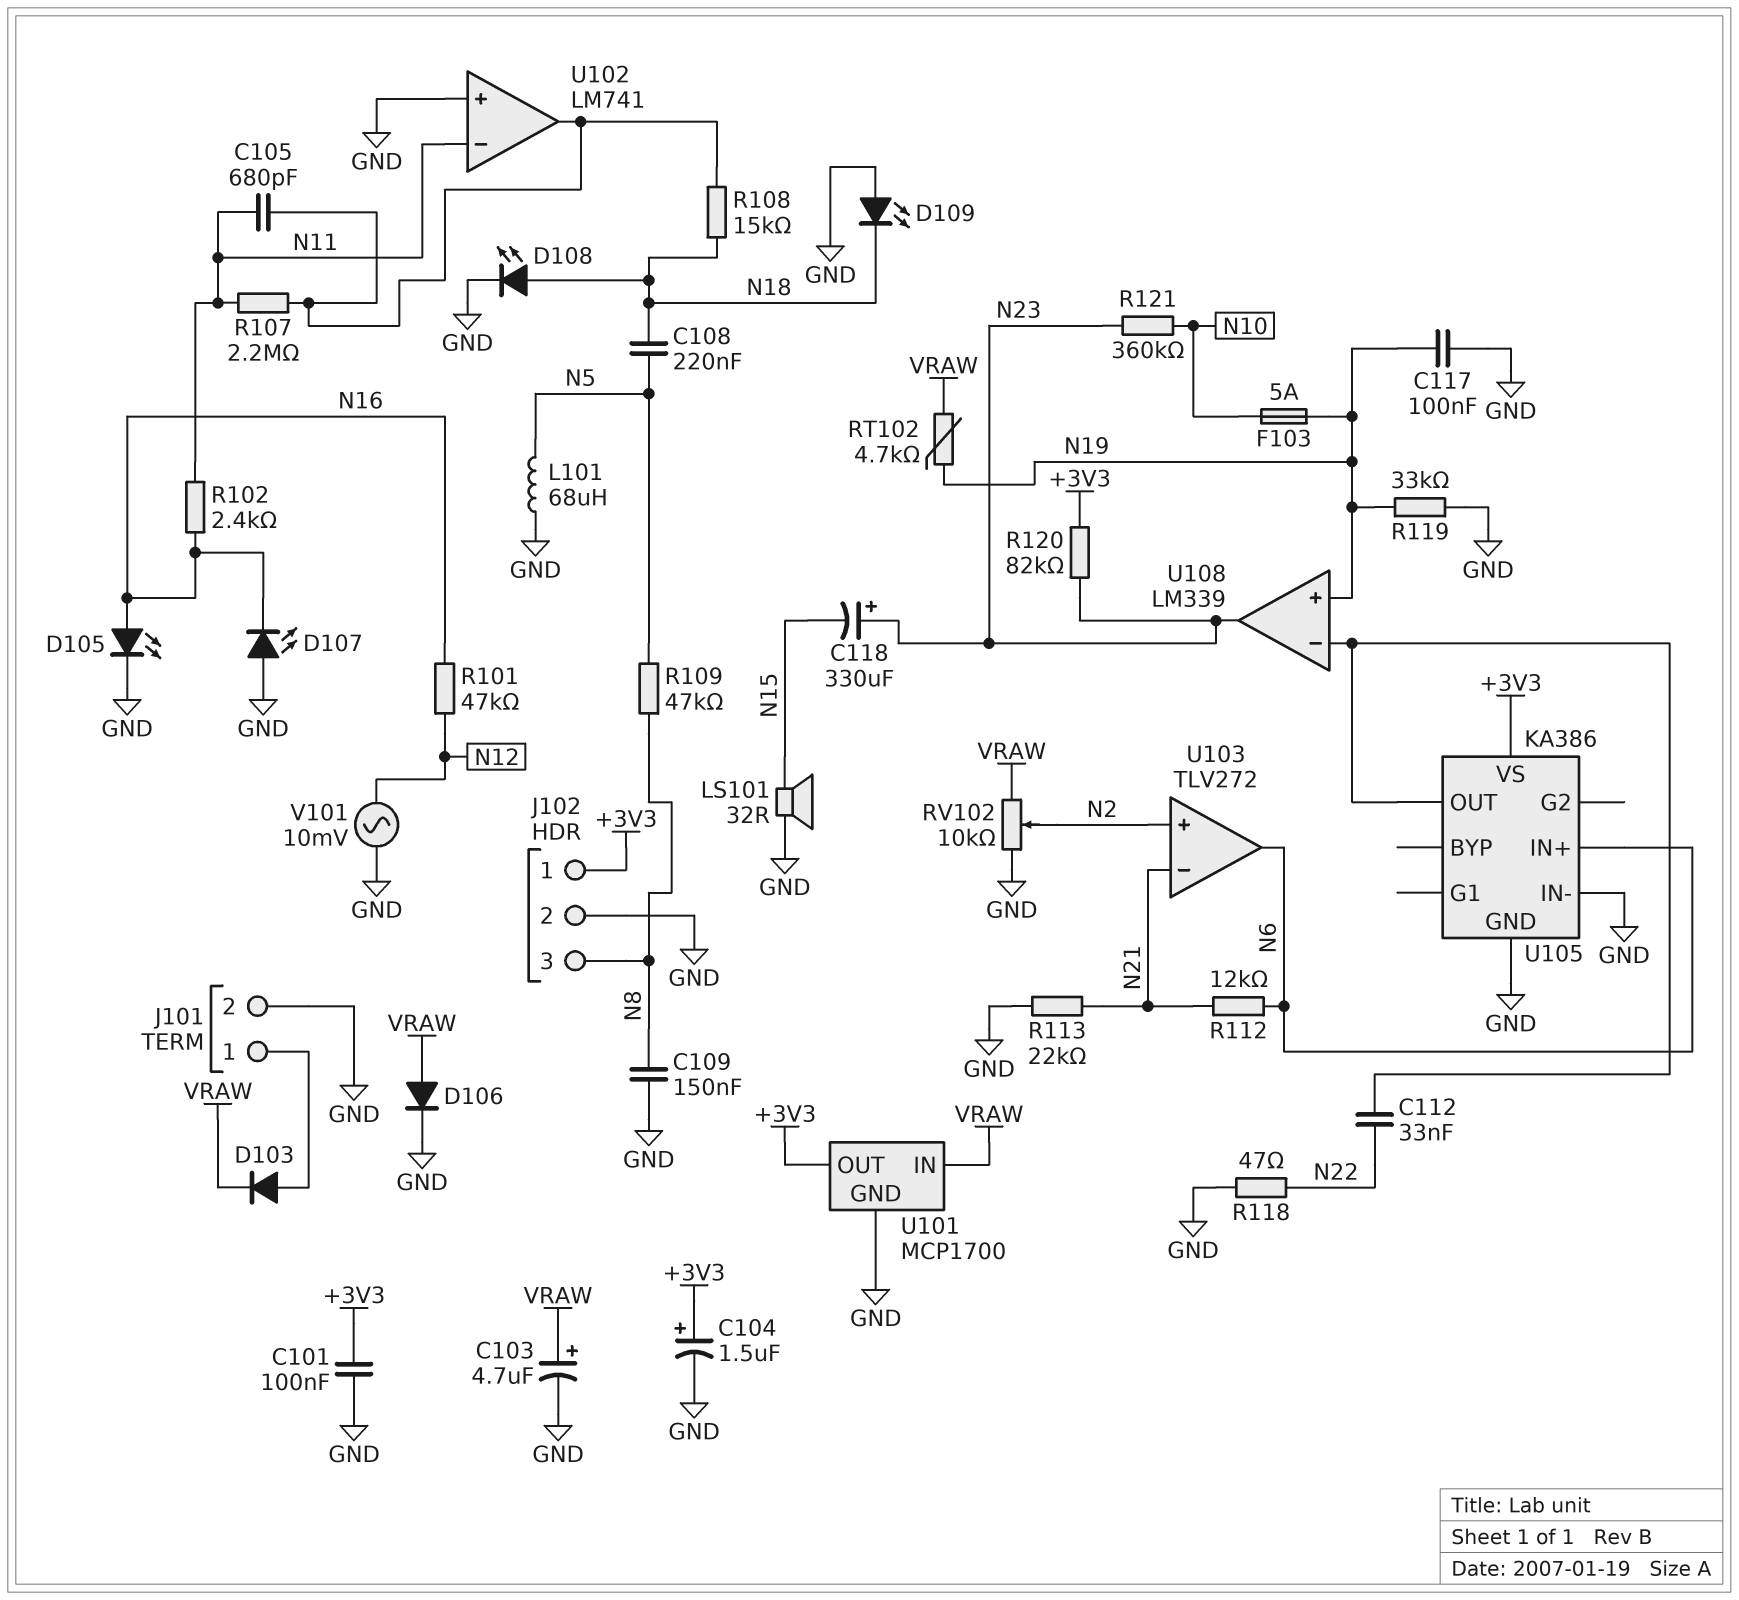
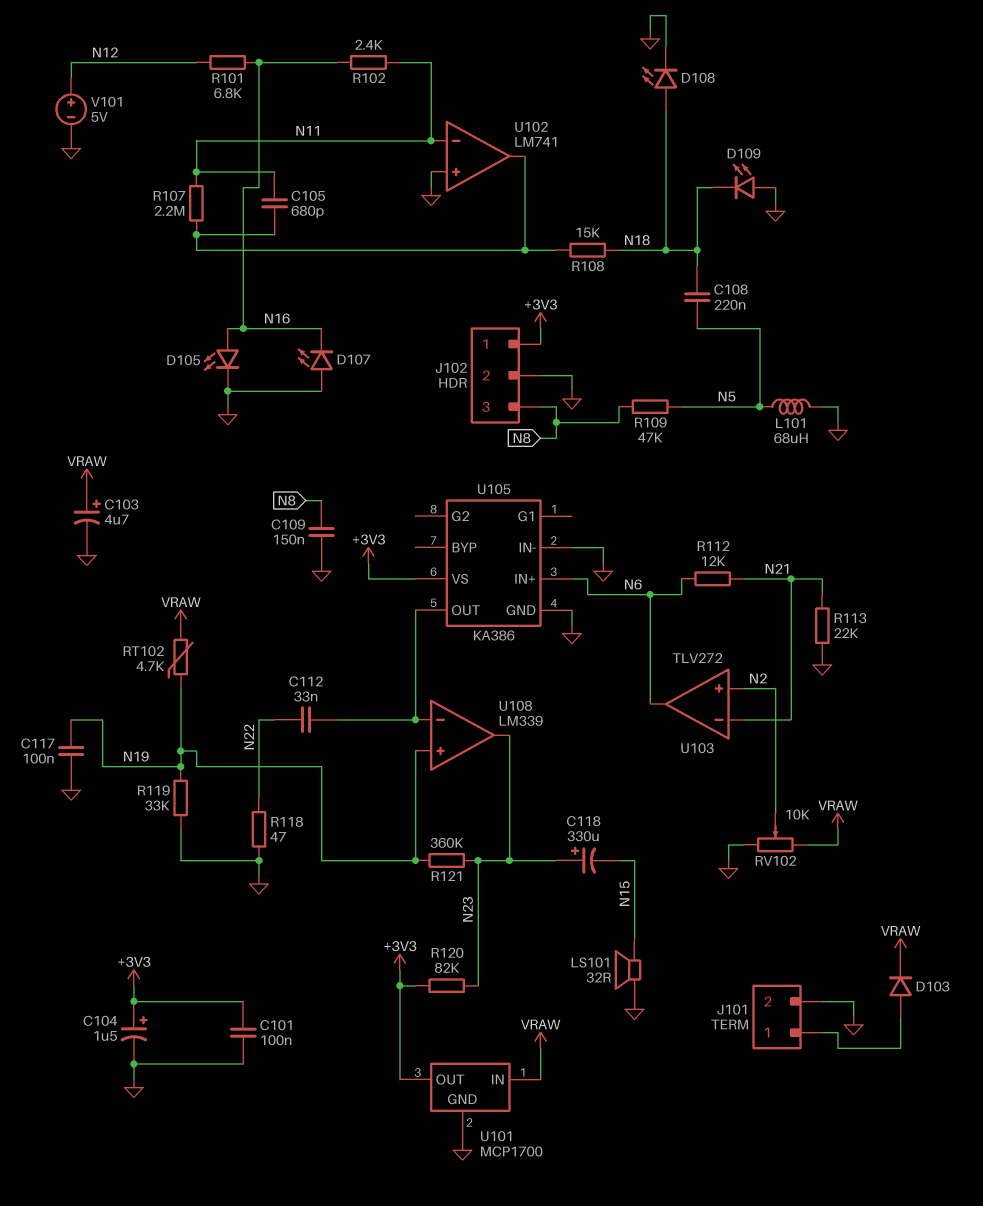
D106: diode (A VRAW, K GND) -> none
F103: 5A (N10, N19) -> none
R101: 47k (N12, N16) -> 6.8k (N12, N16)
R121: 360k (N10, N23) -> 360k (N19, N23)
V101: AC 10mV (GND, N12) -> 5V (plus N12, minus GND)

